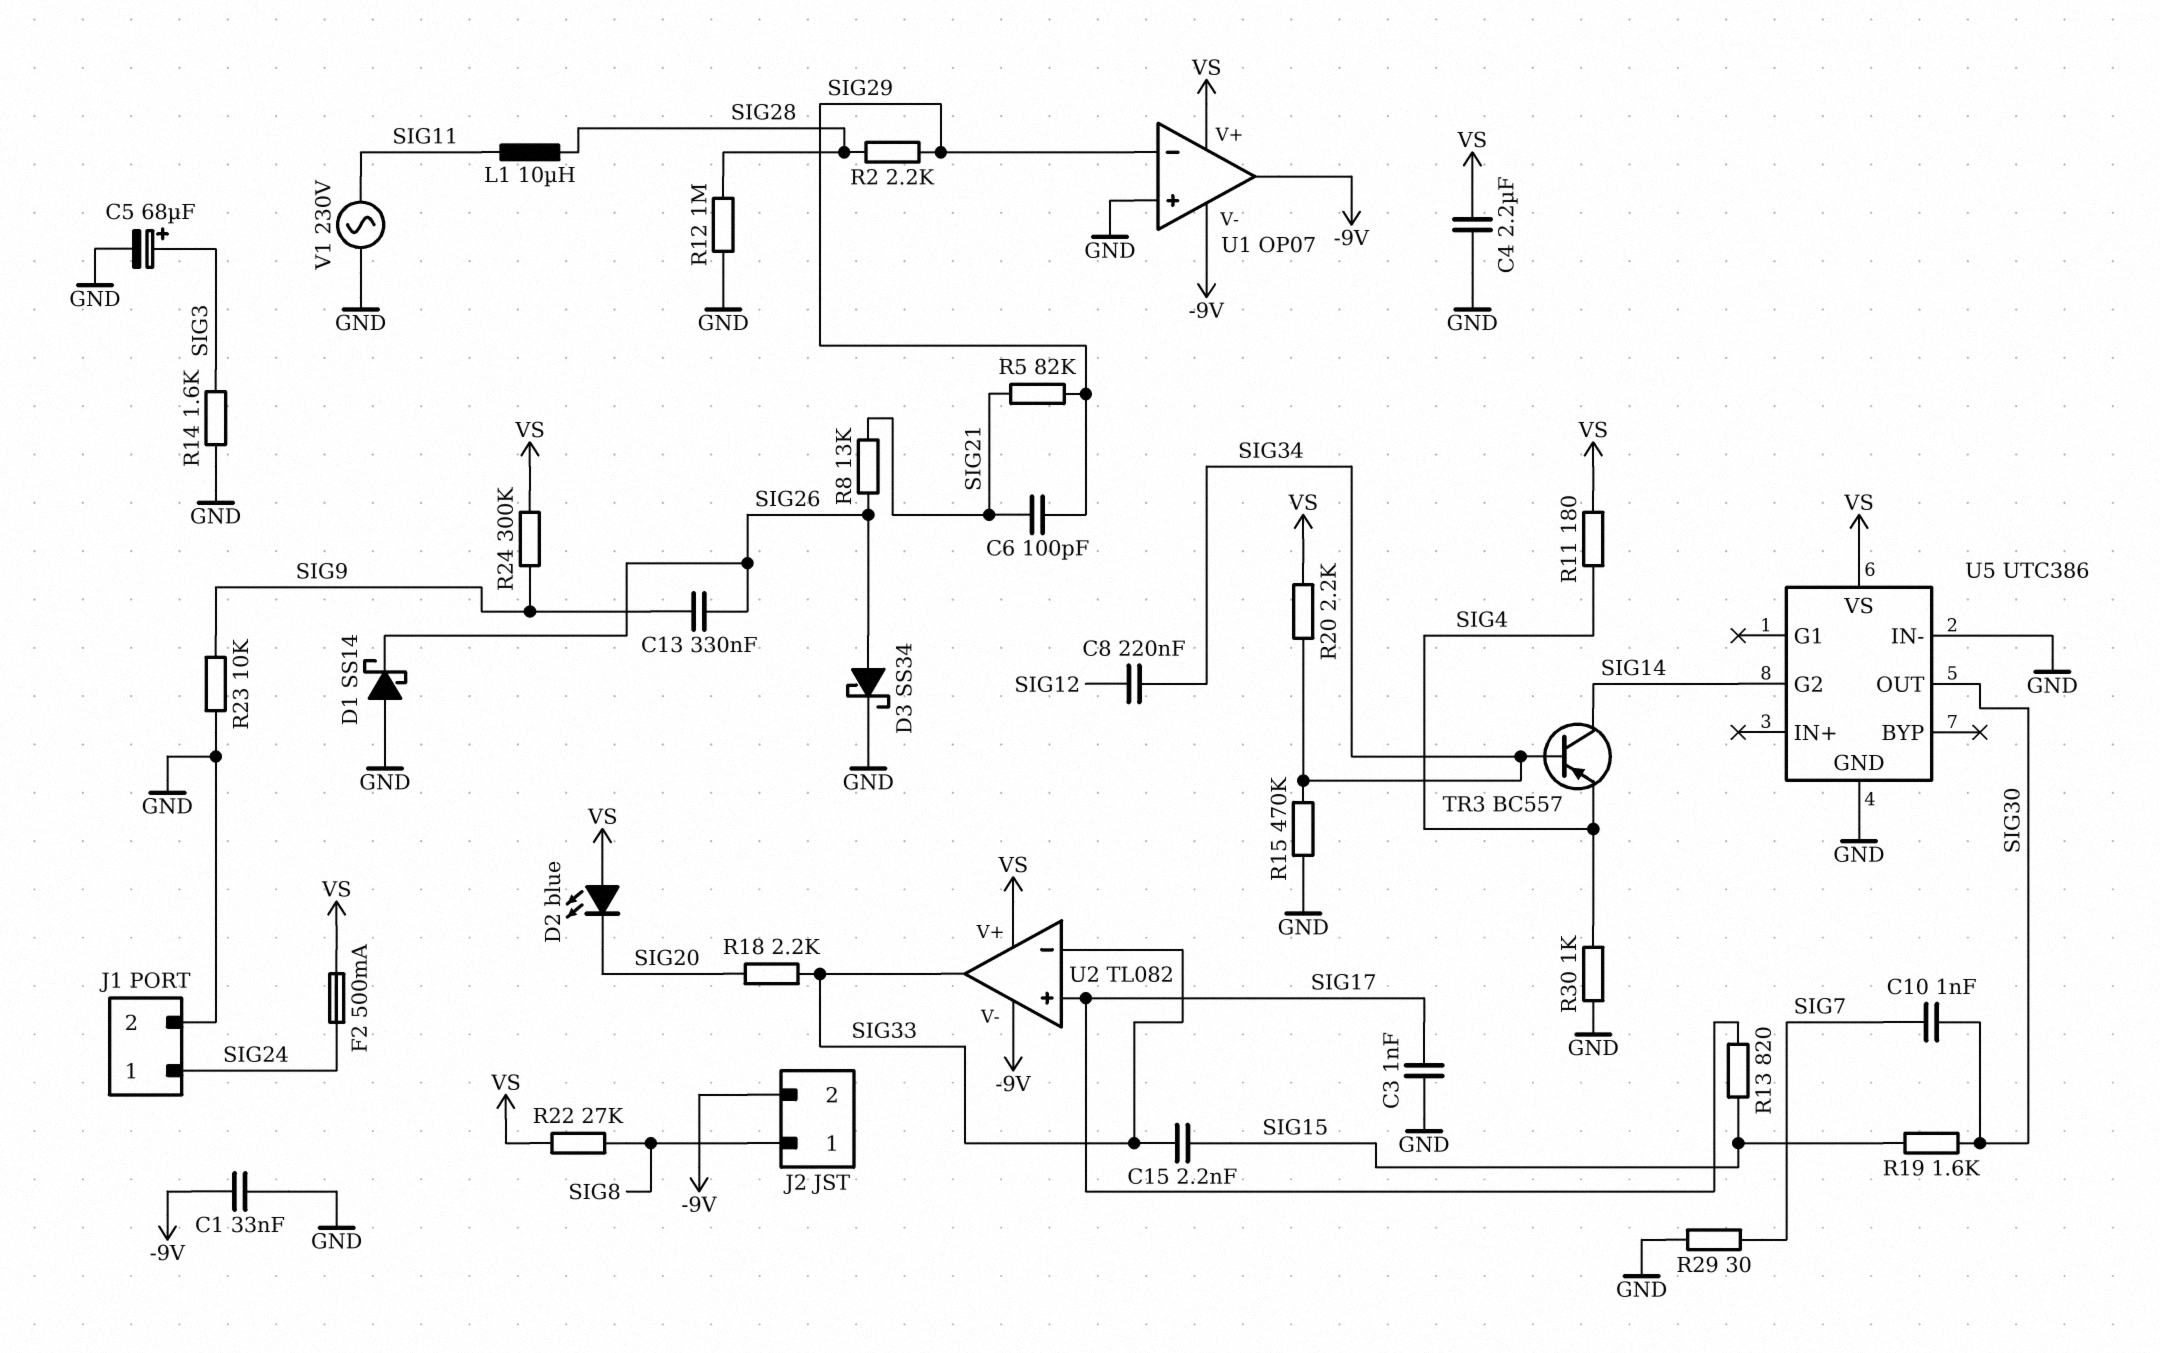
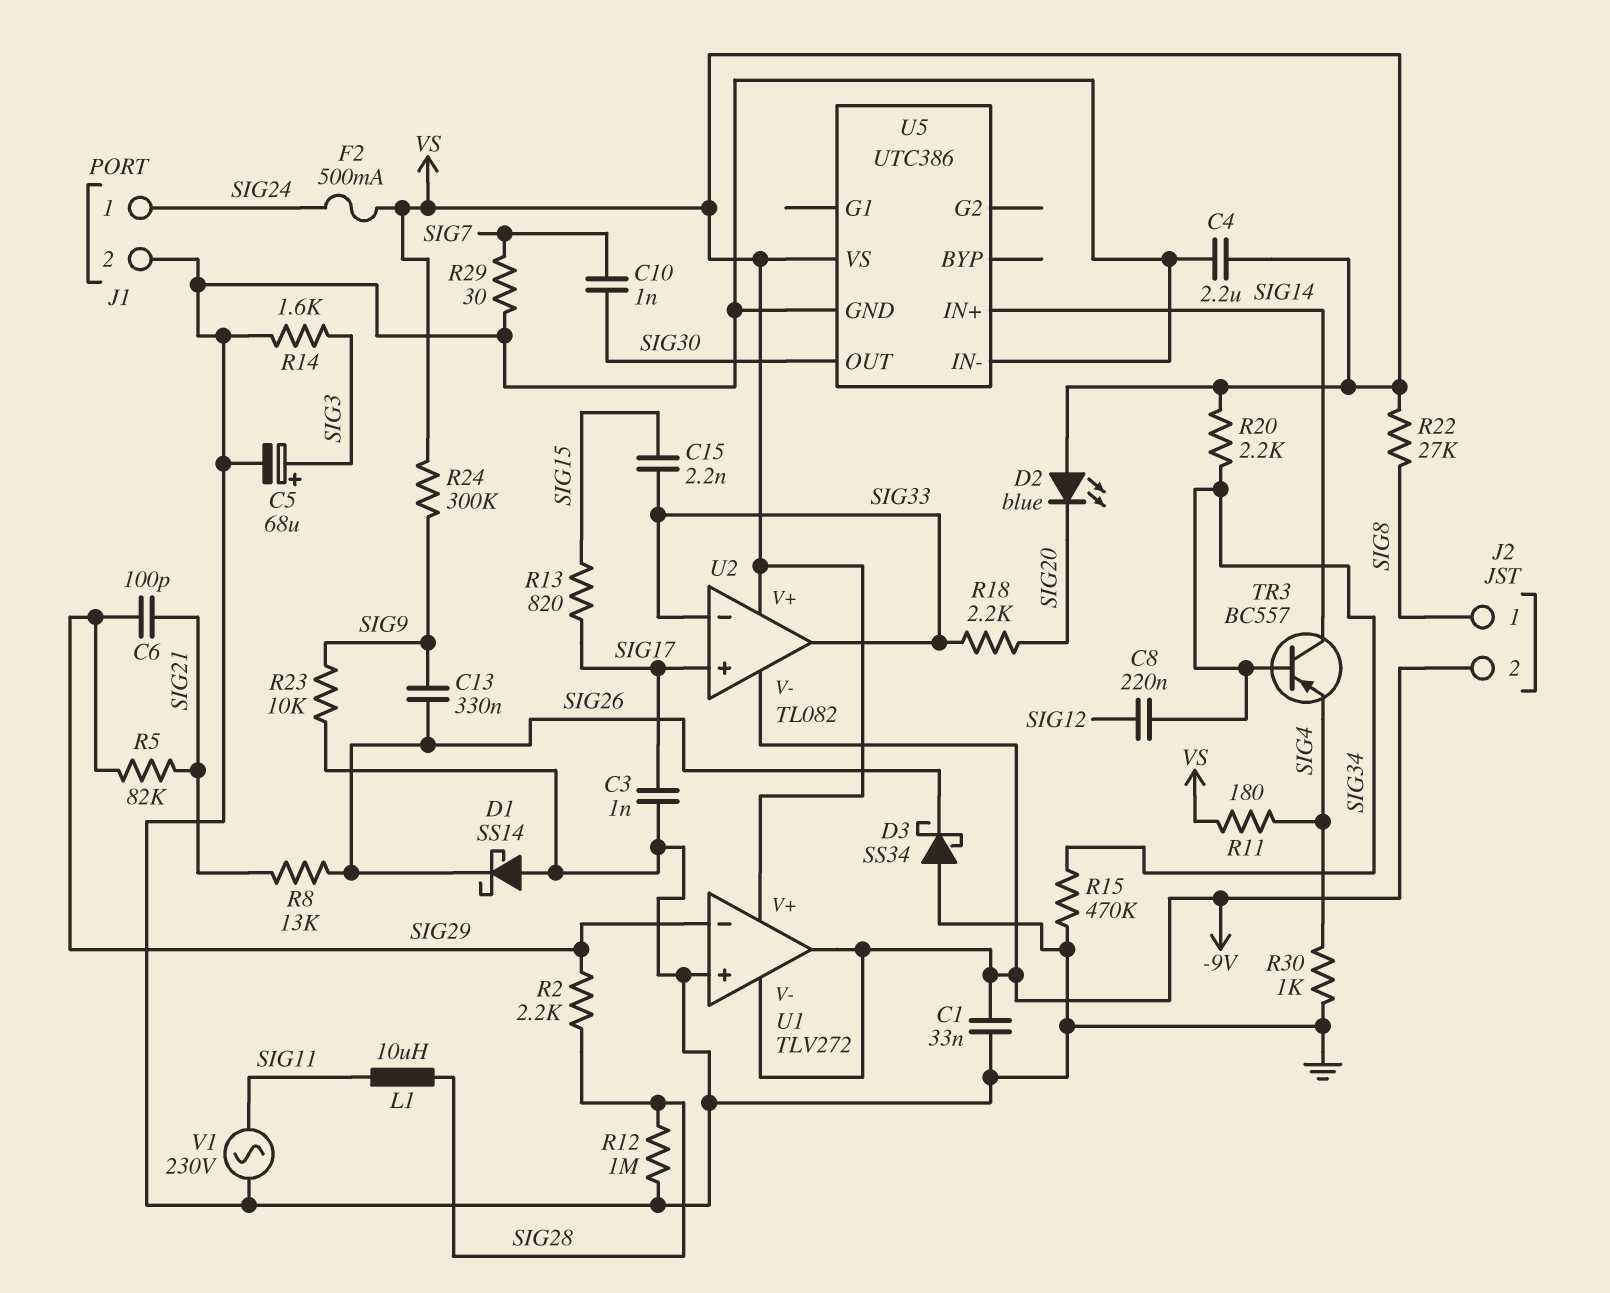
D3: schottky SS34 (A SIG26, K GND) -> schottky SS34 (A GND, K SIG26)
R19: 1.6k (SIG15, SIG30) -> none
U1: OP07 -> TLV272
U5 pin G2: SIG14 -> none
U5 pin IN+: none -> SIG14

